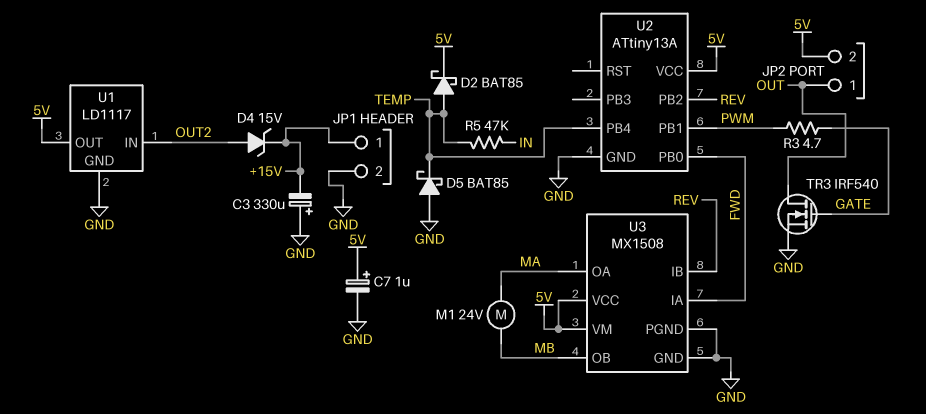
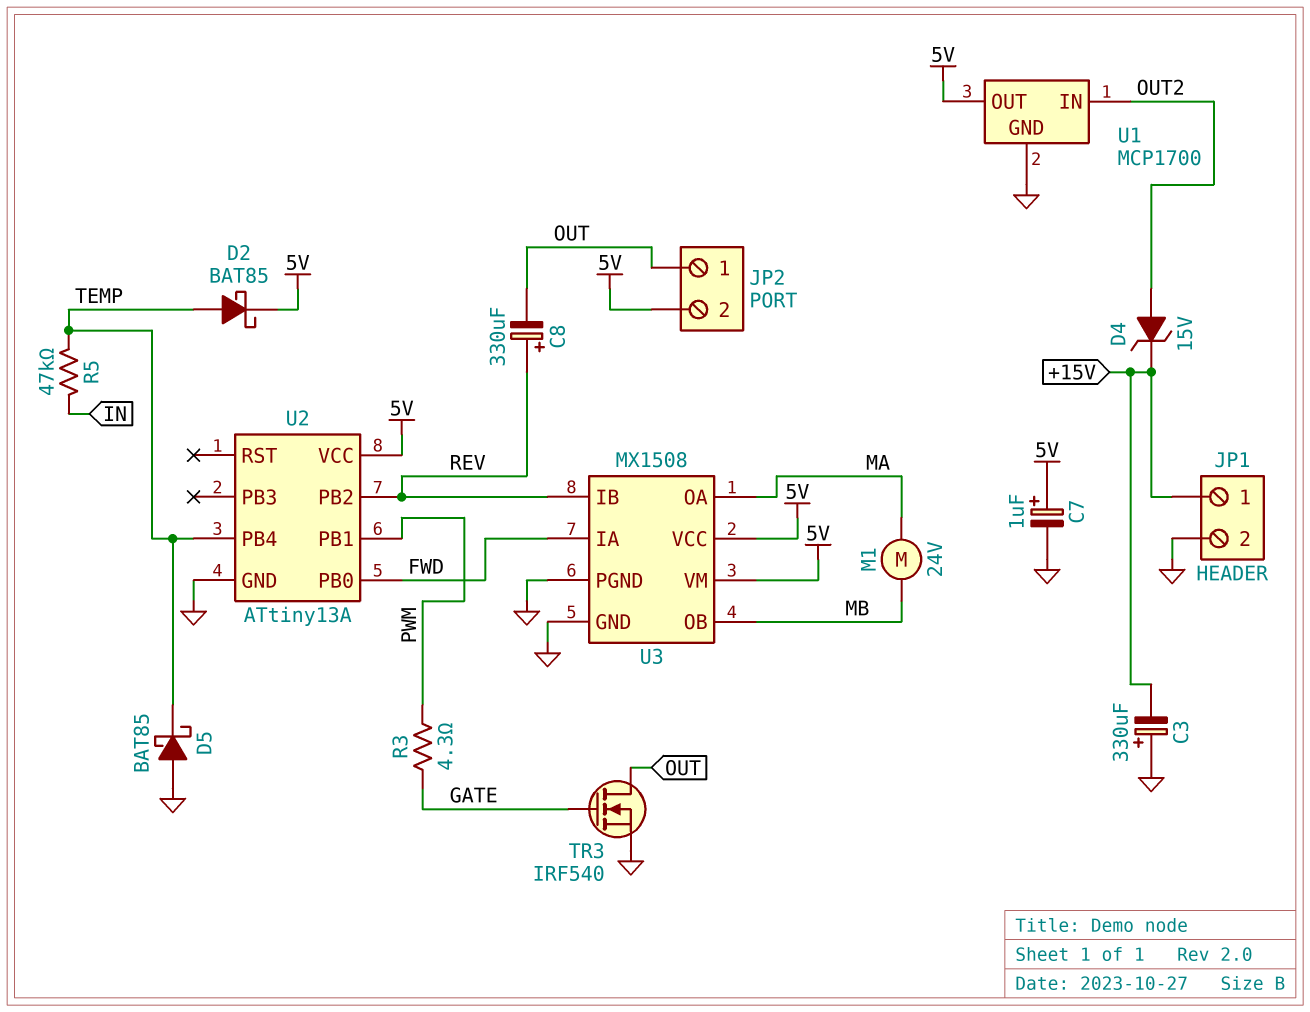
C8: none -> 330uF (plus REV, minus OUT)
R3: 4.7 (GATE, PWM) -> 4.3 (GATE, PWM)
U1: LD1117 -> MCP1700

